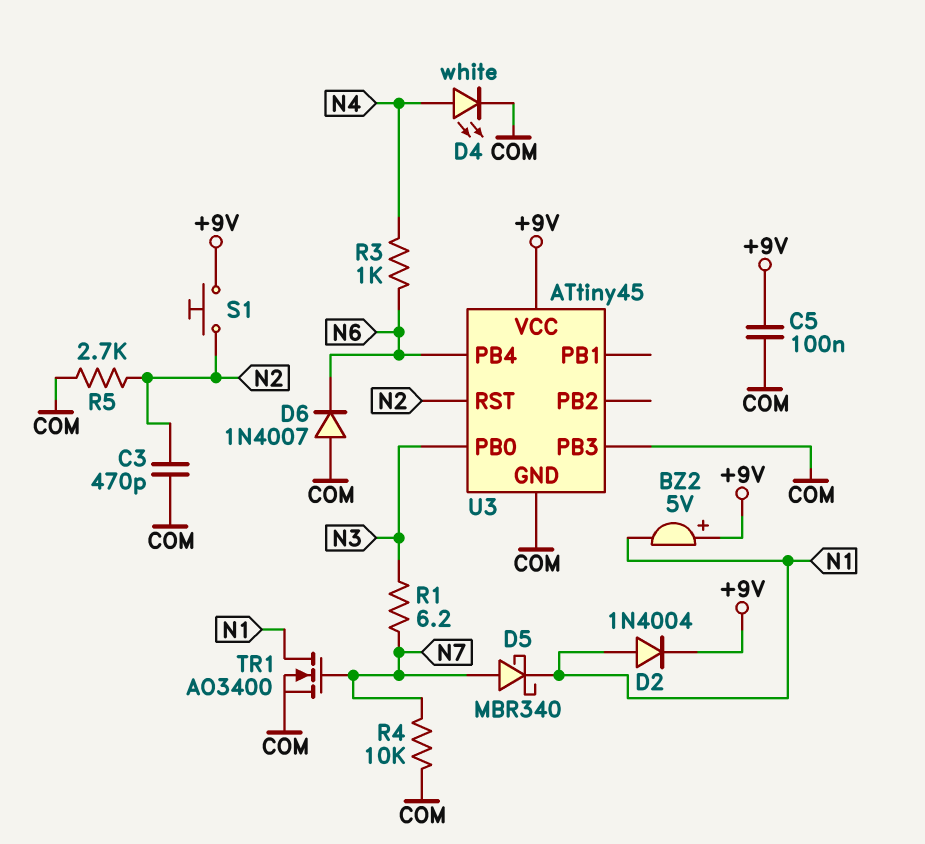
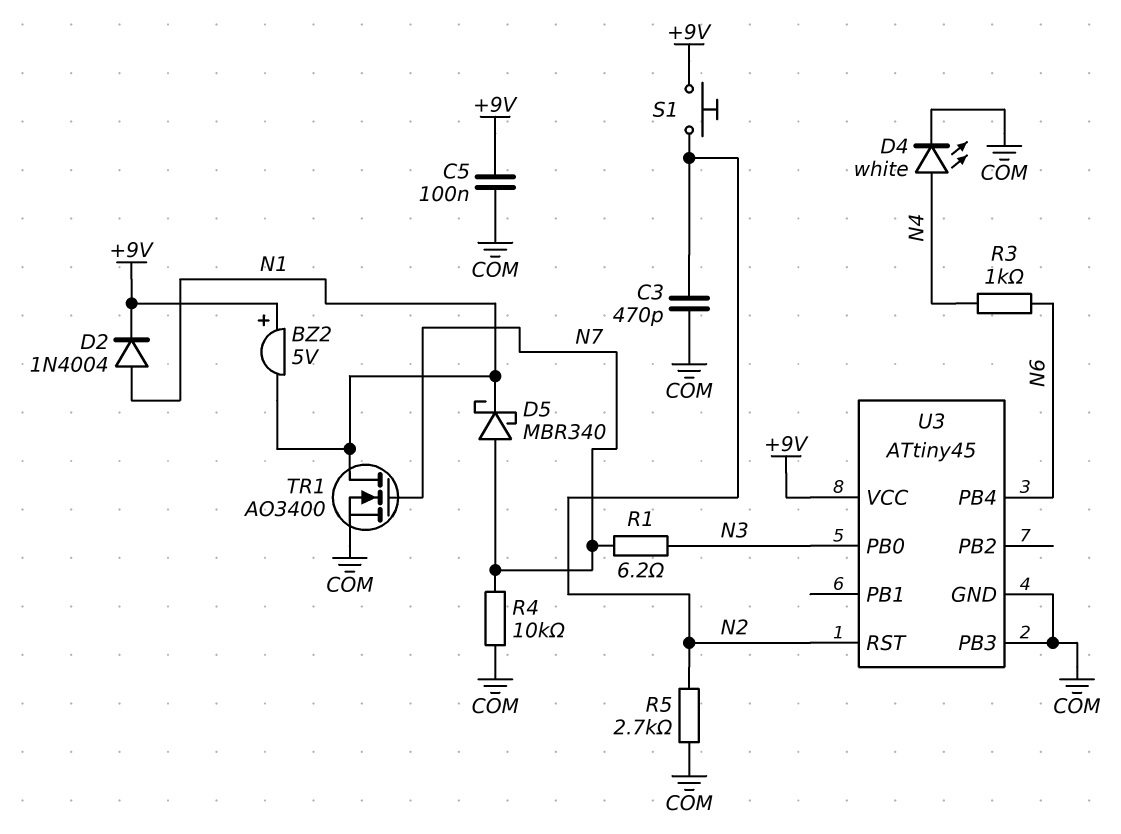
D6: diode 1N4007 (A COM, K N6) -> none

